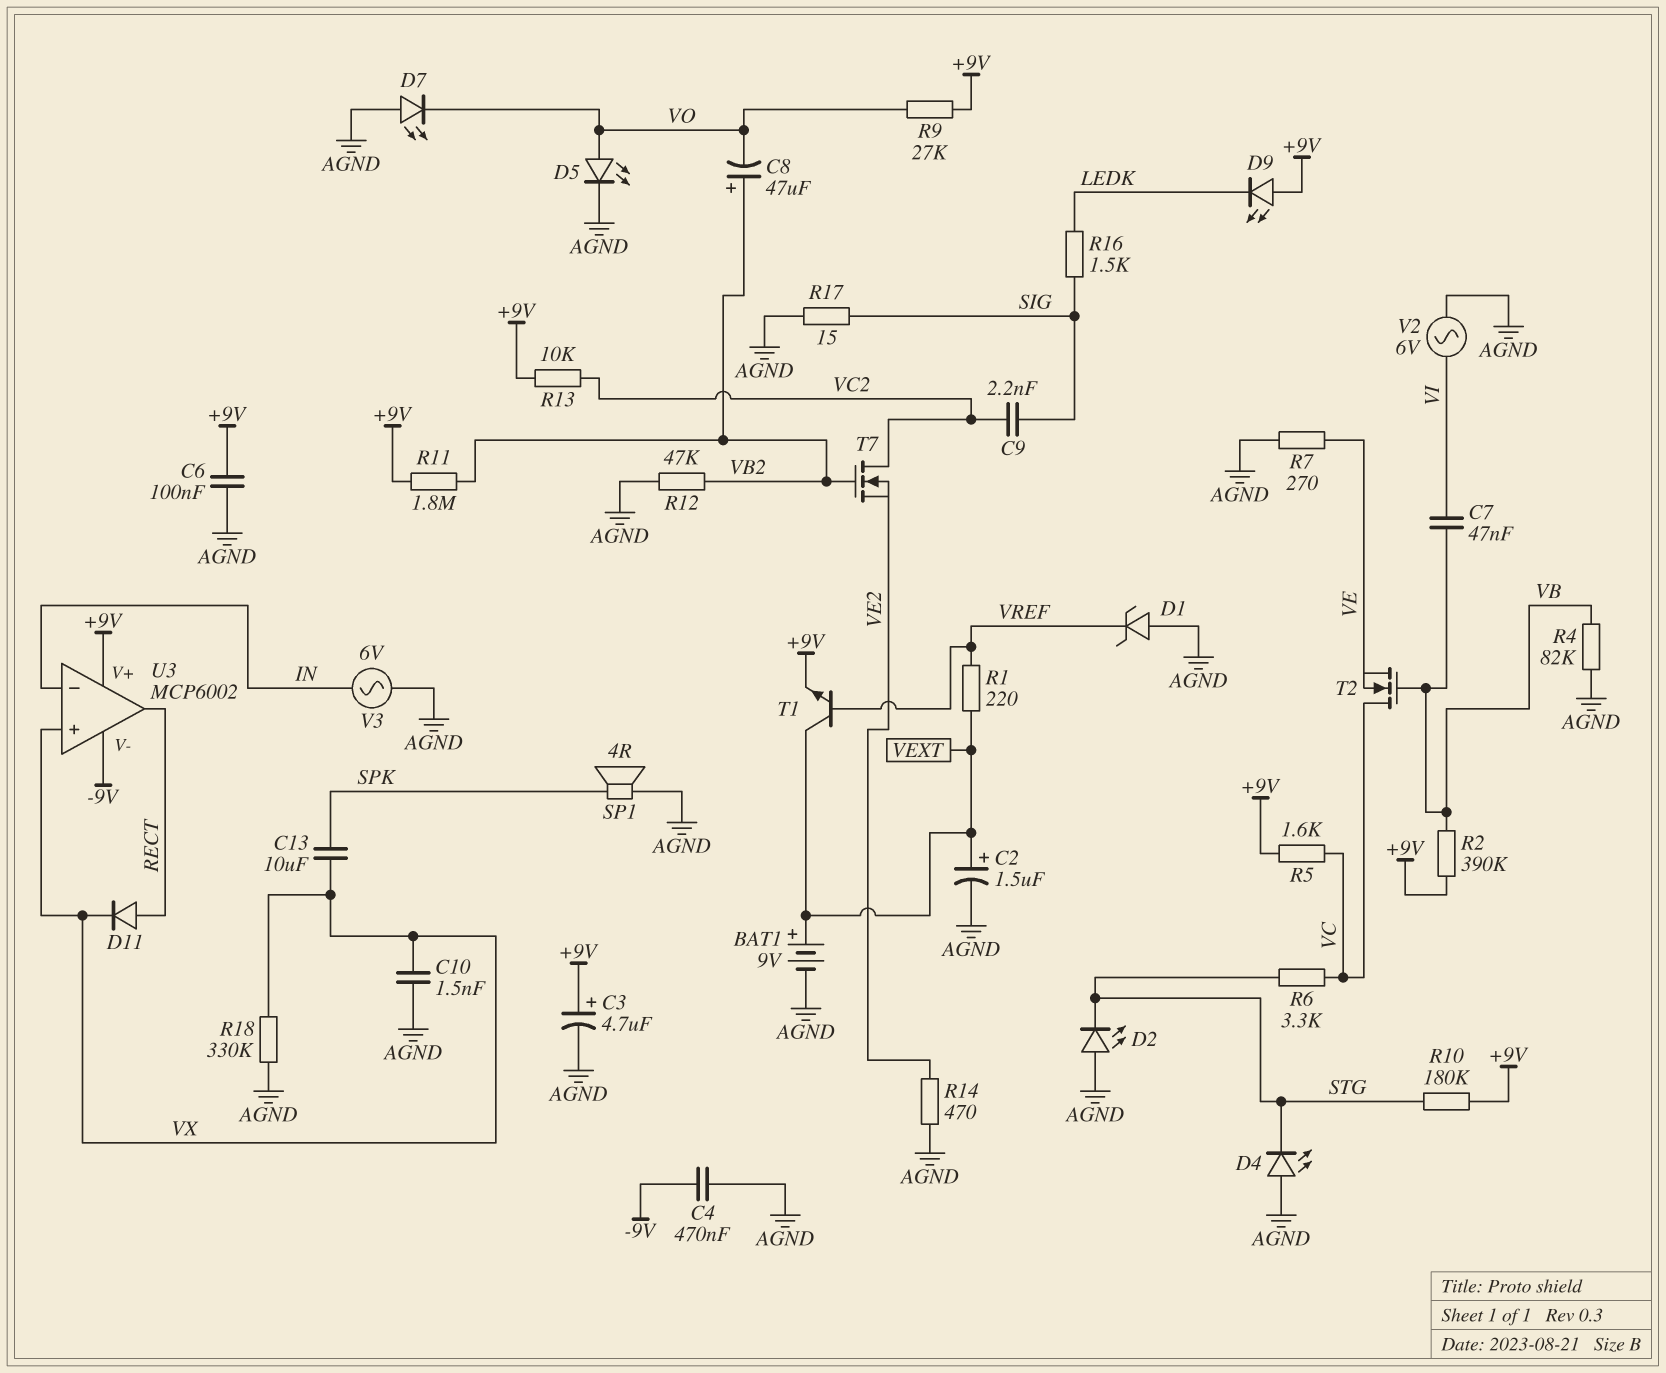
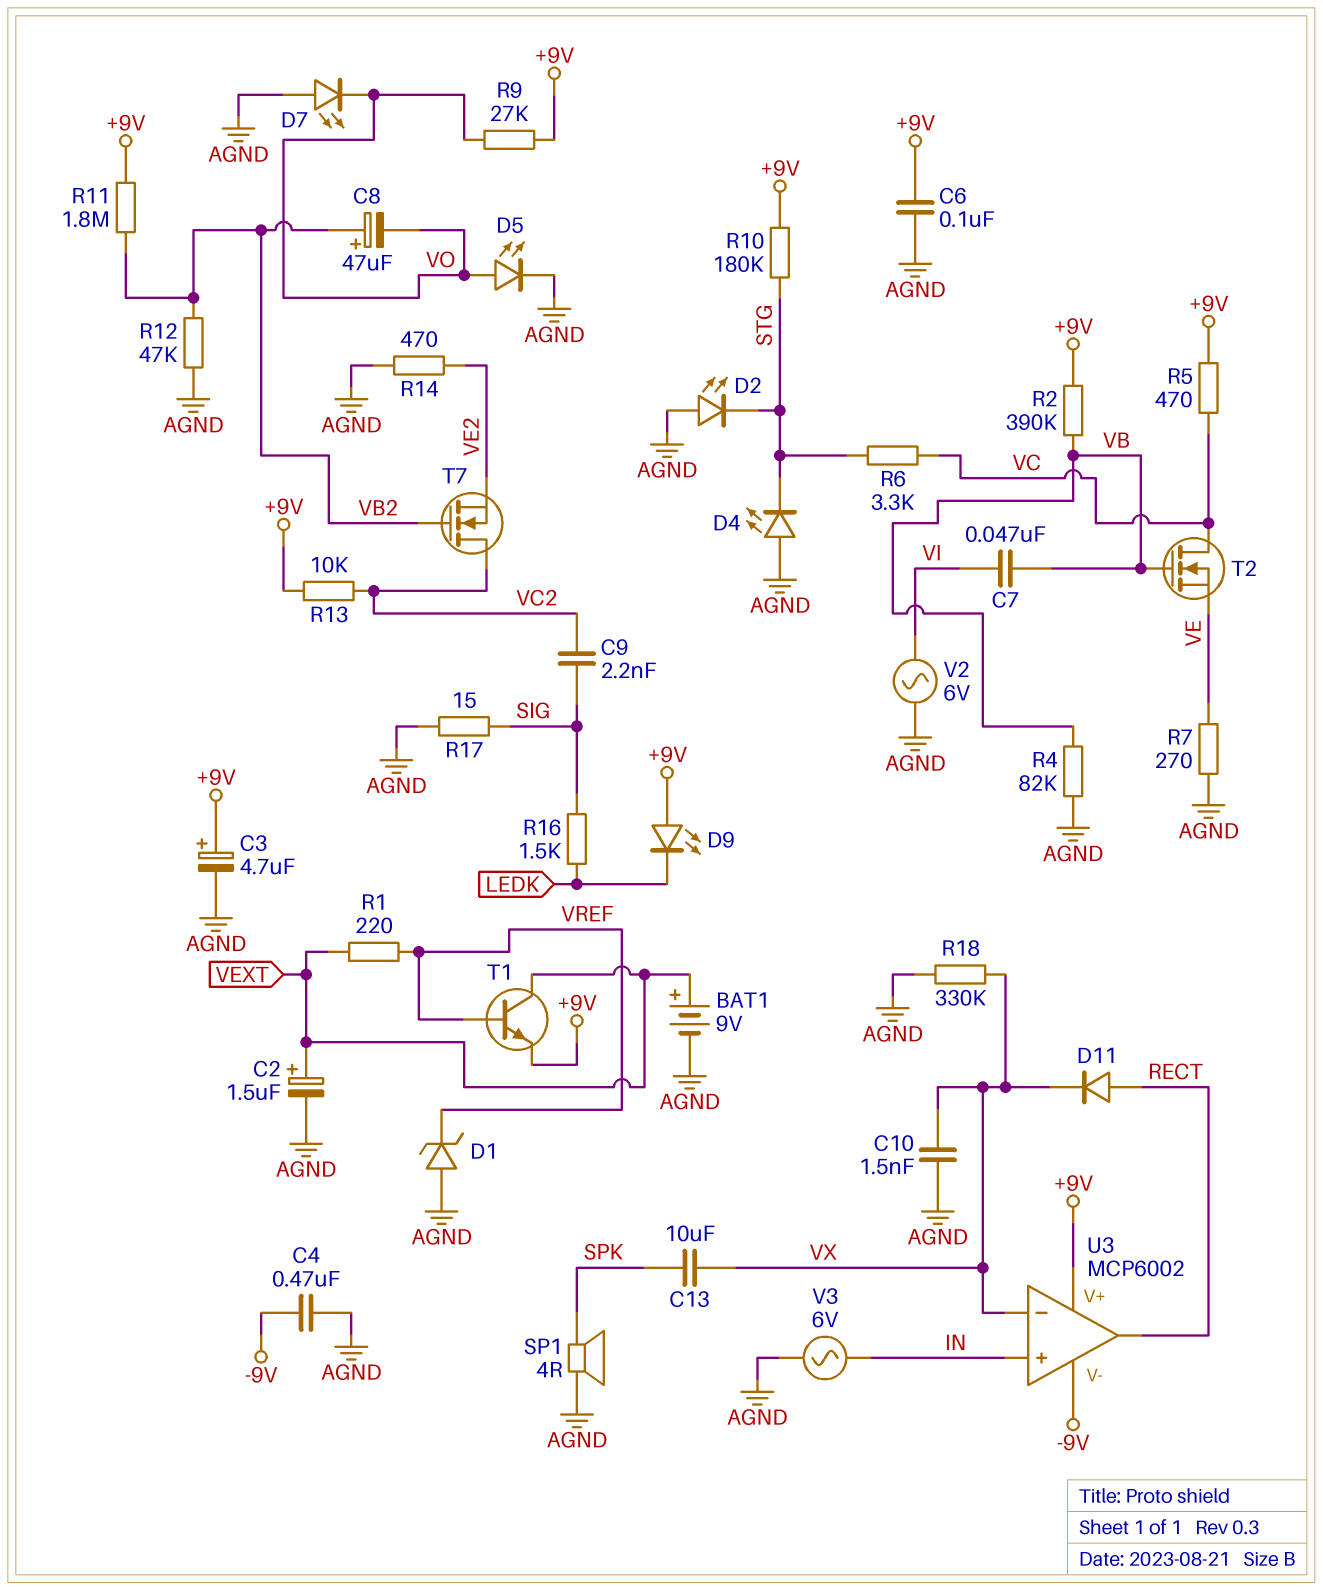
R5: 1.6k (+9V, VC) -> 470 (+9V, VC)
U3 pin in+: VX -> IN
U3 pin in-: IN -> VX

